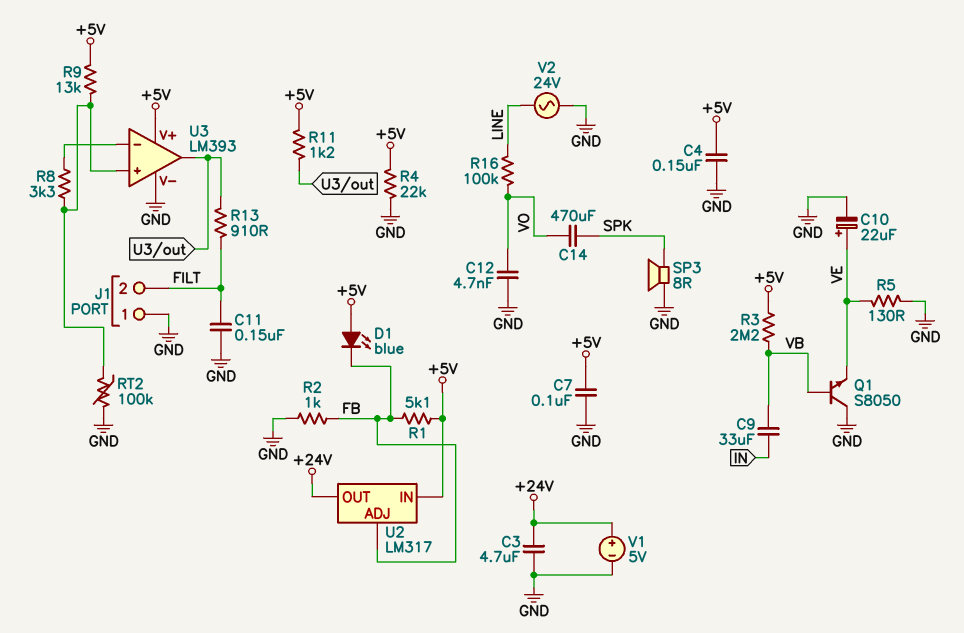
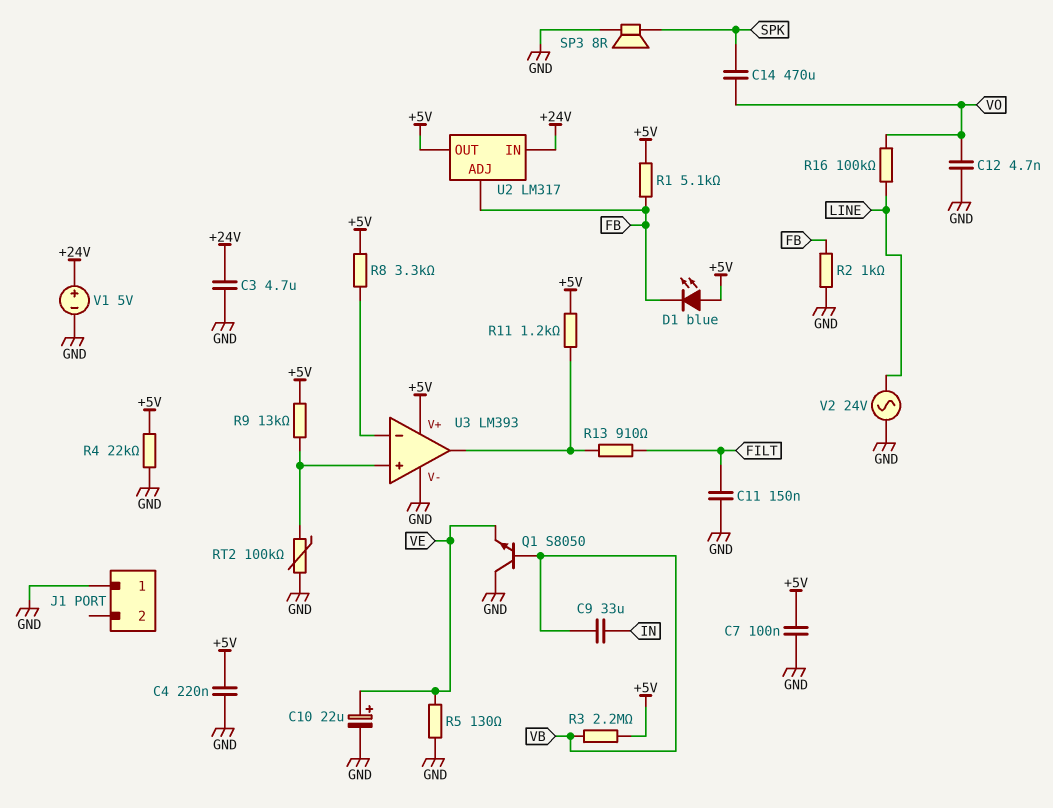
C4: 150nF (+5V, GND) -> 220nF (+5V, GND)
J1 pin 2: FILT -> none
R8: 3.3k (U3/in+, U3/in-) -> 3.3k (+5V, U3/in-)
U2 pin IN: +5V -> +24V
U2 pin OUT: +24V -> +5V

